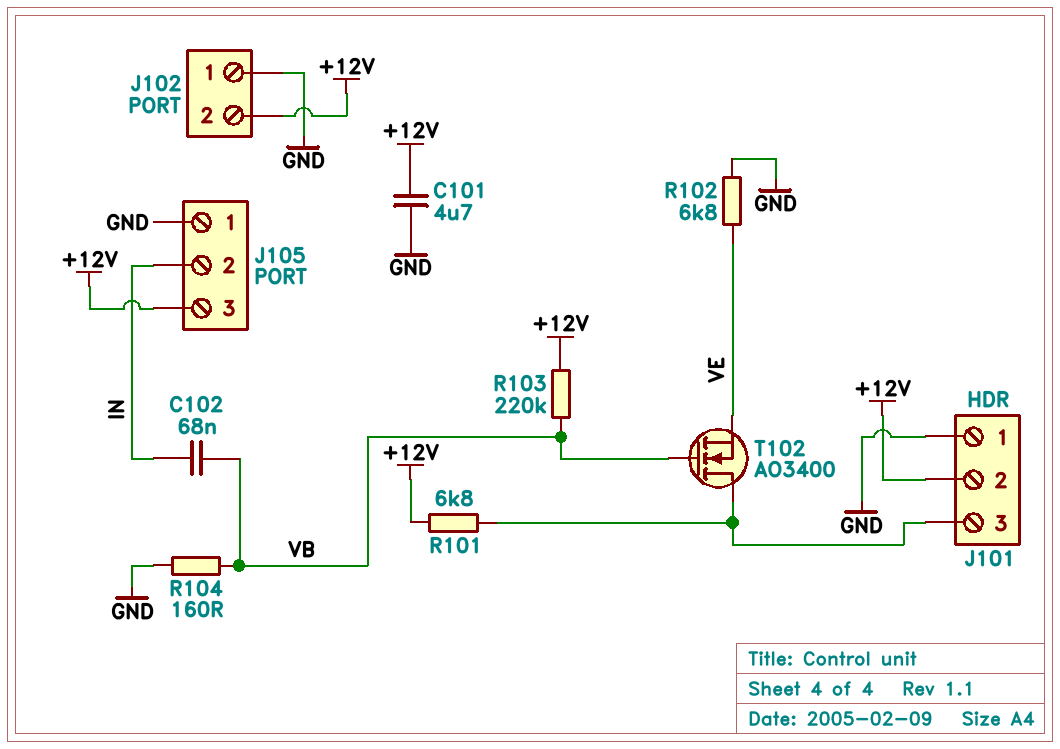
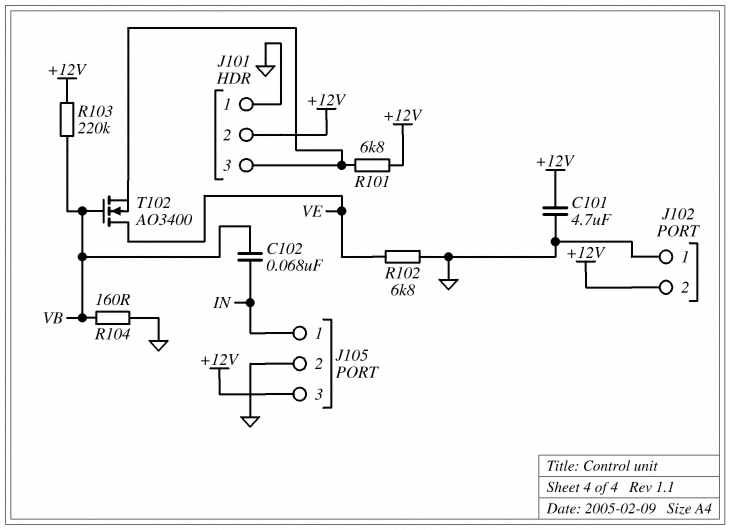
J105 pin 1: GND -> IN
J105 pin 2: IN -> GND
T102: NMOS AO3400 (G VB, D J101/3, S VE) -> NMOS AO3400 (G VB, D VE, S J101/3)

